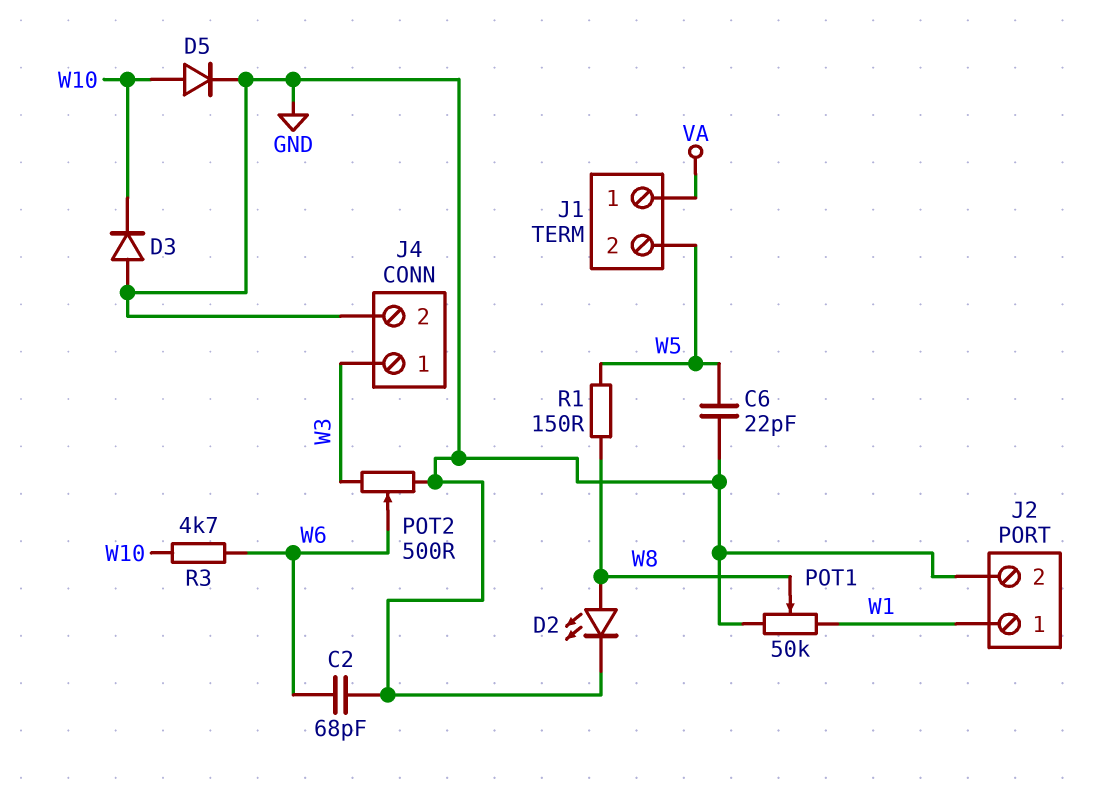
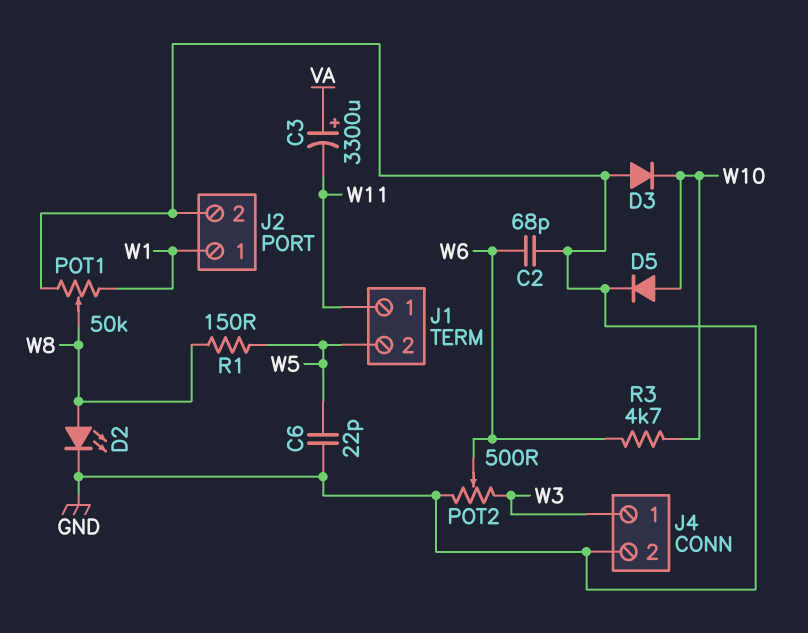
C3: none -> 3300uF (plus VA, minus W11)
J1 pin 1: VA -> W11

